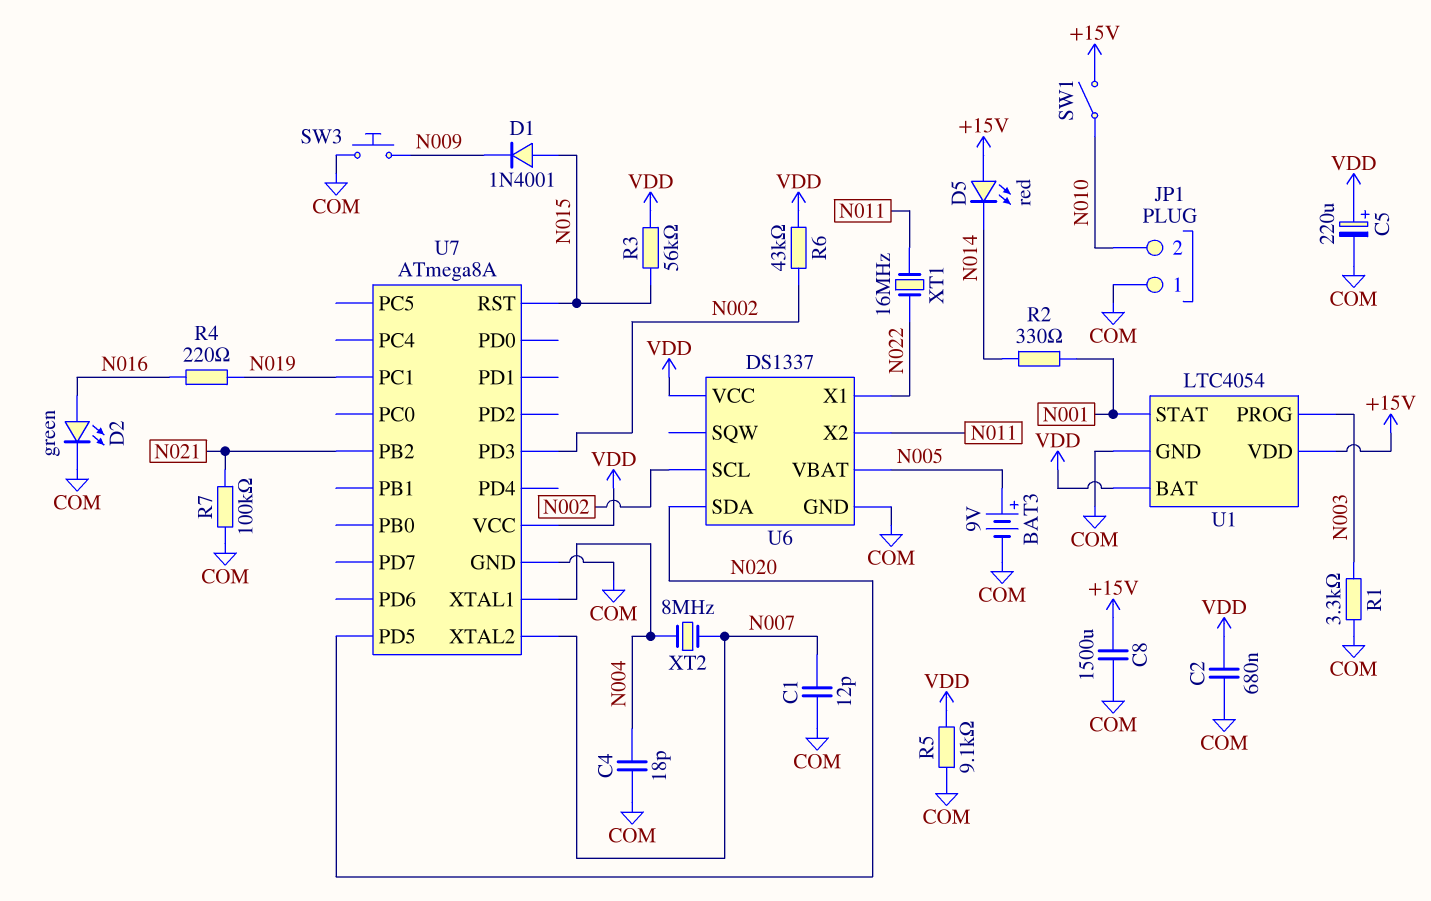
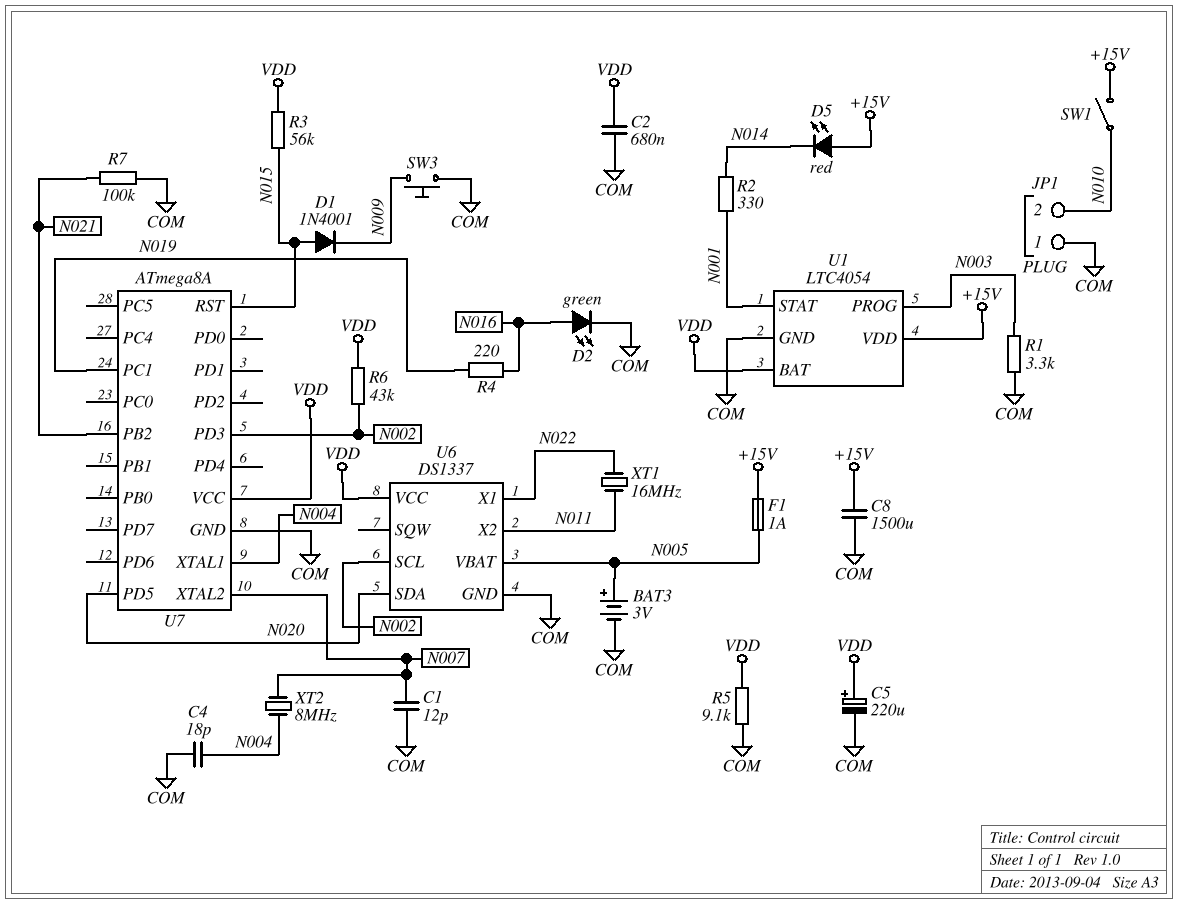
BAT3: 9V (plus N005, minus COM) -> 3V (plus N005, minus COM)
F1: none -> 1A (+15V, N005)

